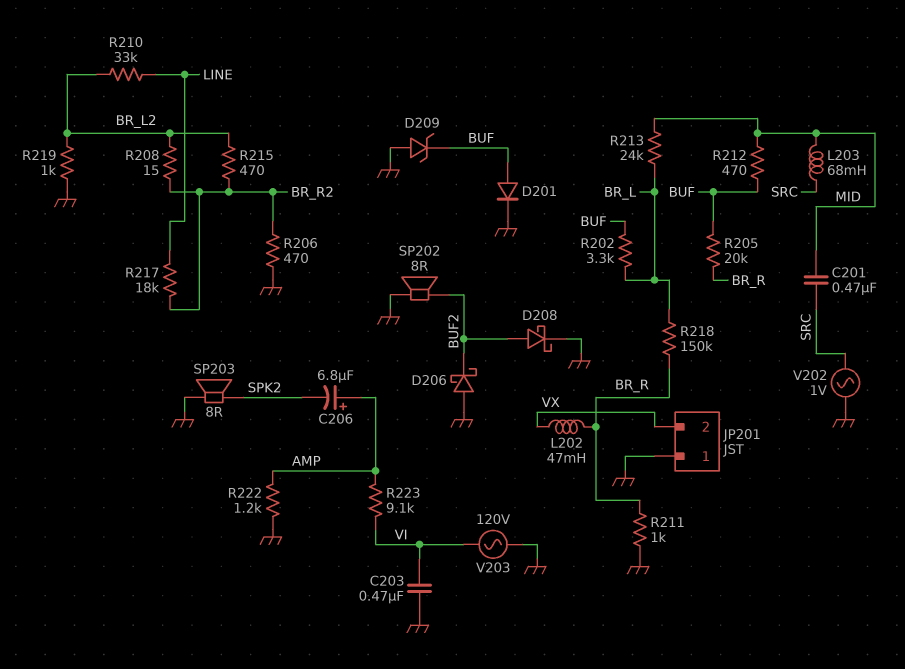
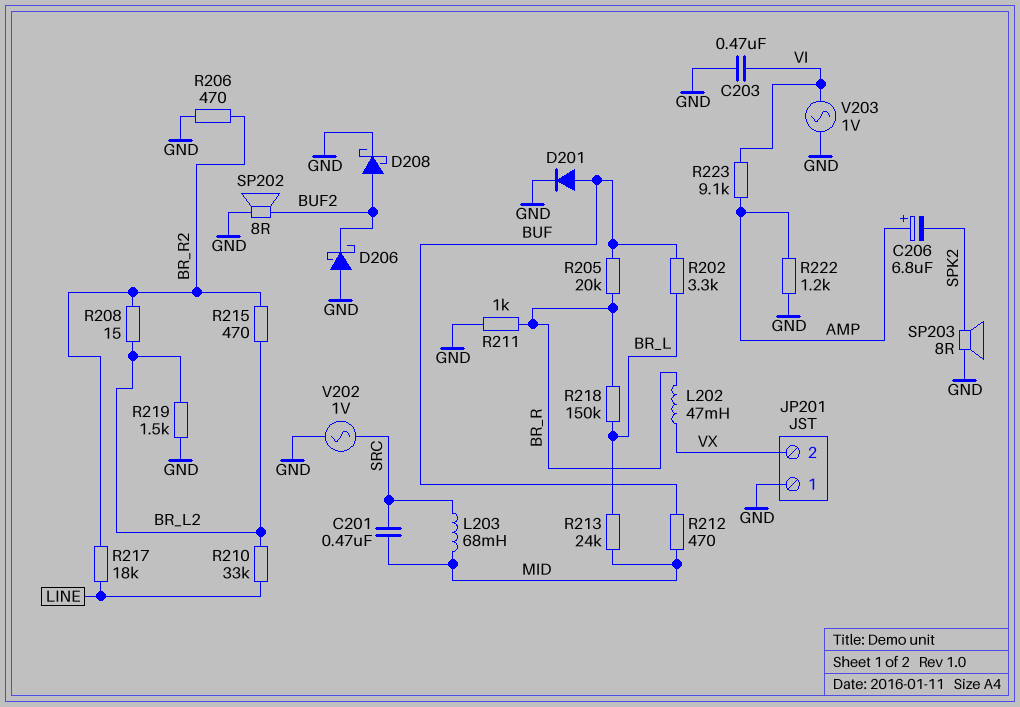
D209: zener (A GND, K BUF) -> none
R219: 1k (BR_L2, GND) -> 1.5k (BR_L2, GND)
V203: AC 120V (GND, VI) -> AC 1V (GND, VI)

